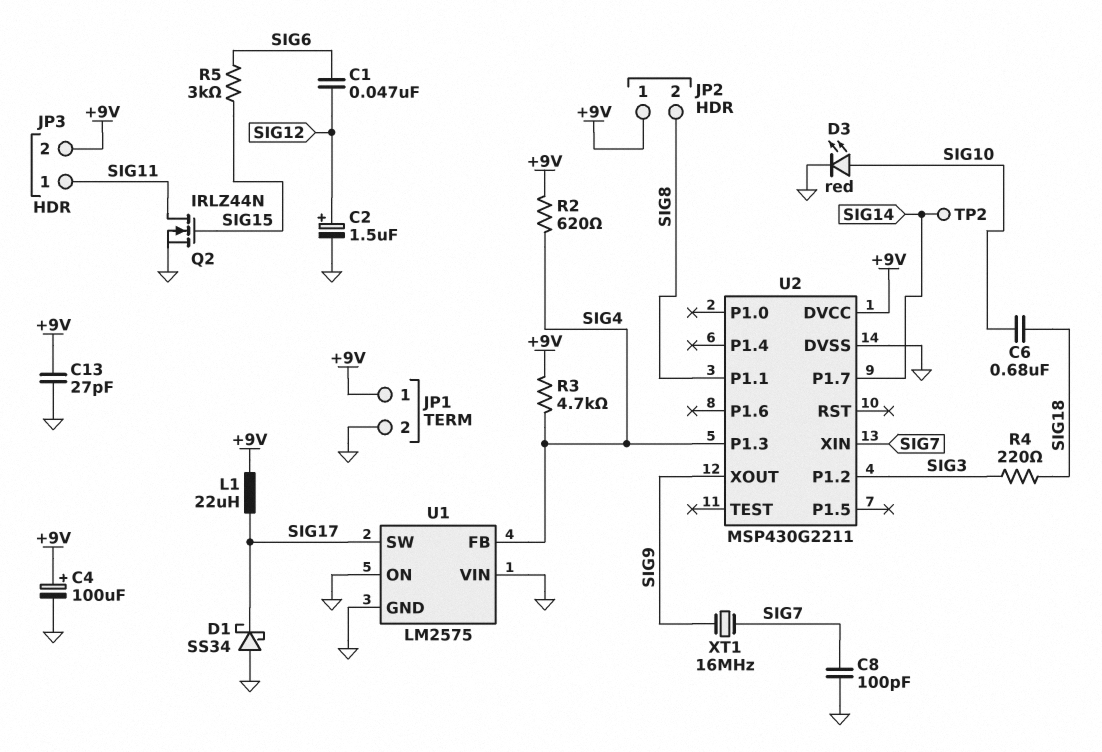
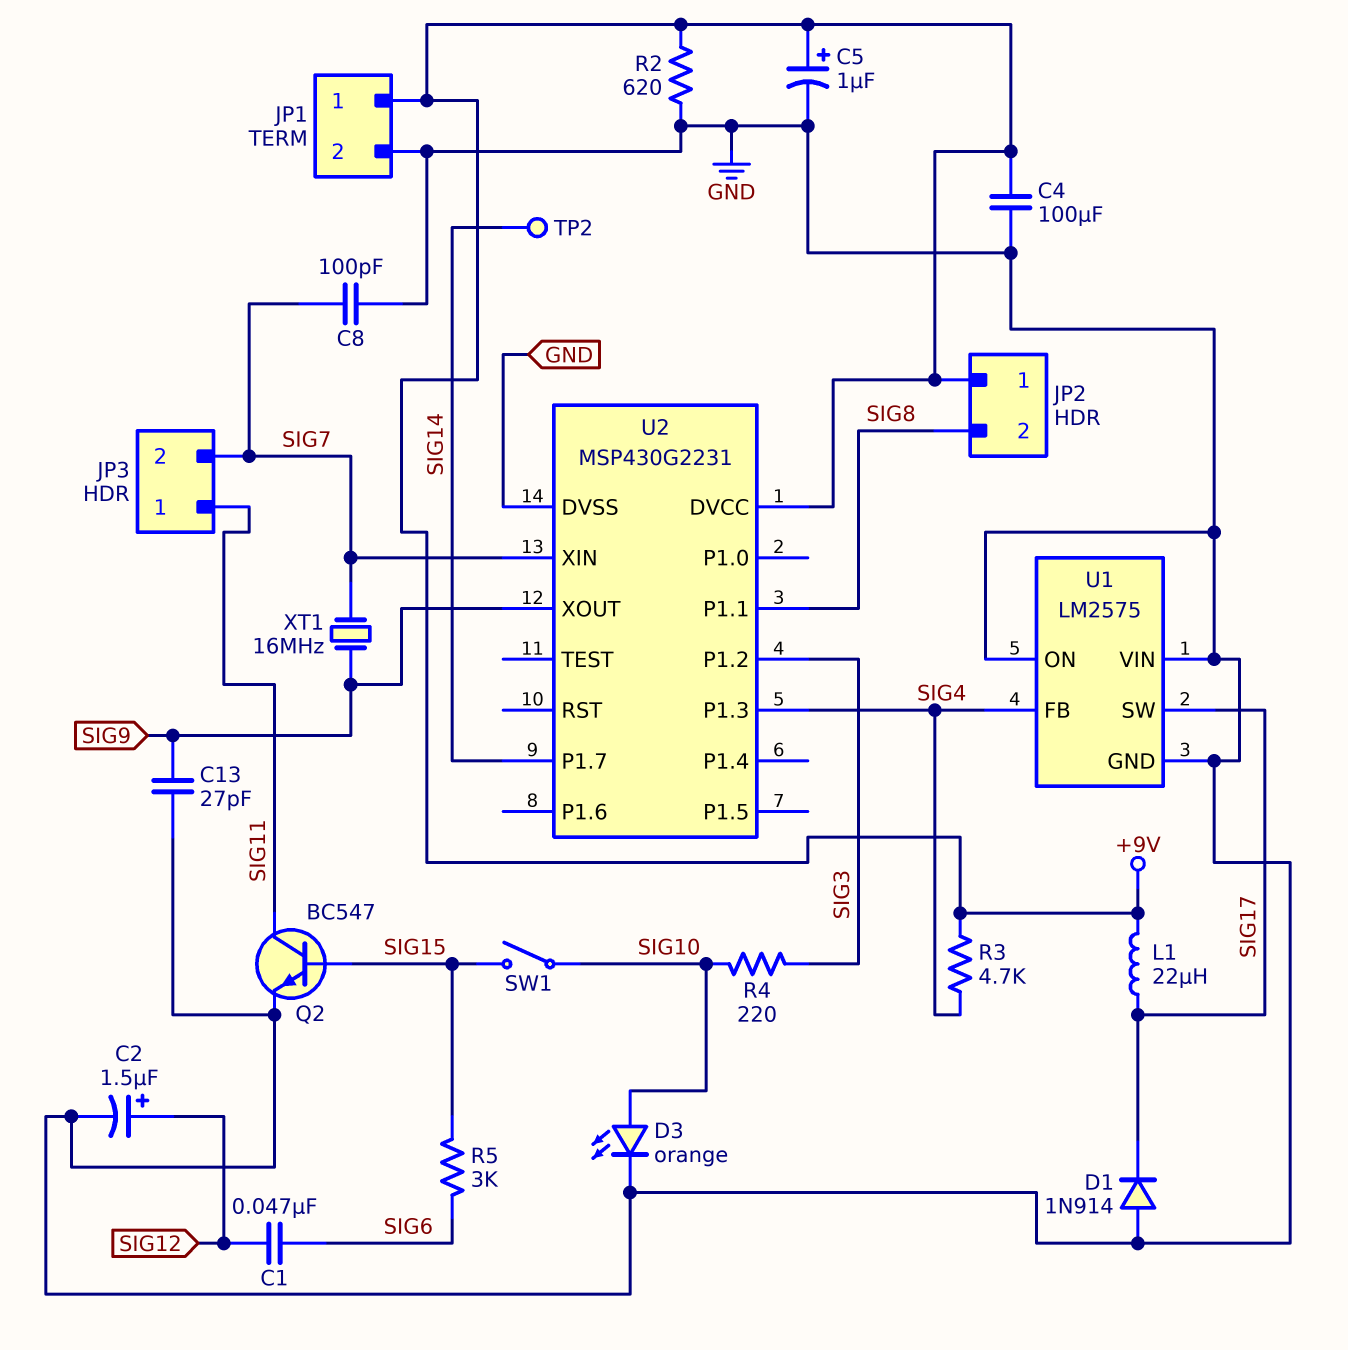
C4: 100uF (plus +9V, minus GND) -> 100uF (+9V, GND)
C5: none -> 1uF (plus +9V, minus GND)
C6: 680nF (SIG10, SIG18) -> none
C13: 27pF (+9V, GND) -> 27pF (GND, SIG9)
D1: schottky SS34 (A GND, K SIG17) -> diode 1N914 (A GND, K SIG17)
D3: LED red (A SIG10, K GND) -> LED orange (A SIG10, K GND)
JP3 pin 2: +9V -> SIG7
Q2: NMOS IRLZ44N (G SIG15, D SIG11, S GND) -> NPN BC547 (B SIG15, C SIG11, E GND)
R2: 620 (+9V, SIG4) -> 620 (+9V, GND)
R4: 220 (SIG3, SIG18) -> 220 (SIG3, SIG10)
SW1: none -> switch (SIG10, SIG15)
U2: MSP430G2211 -> MSP430G2231

